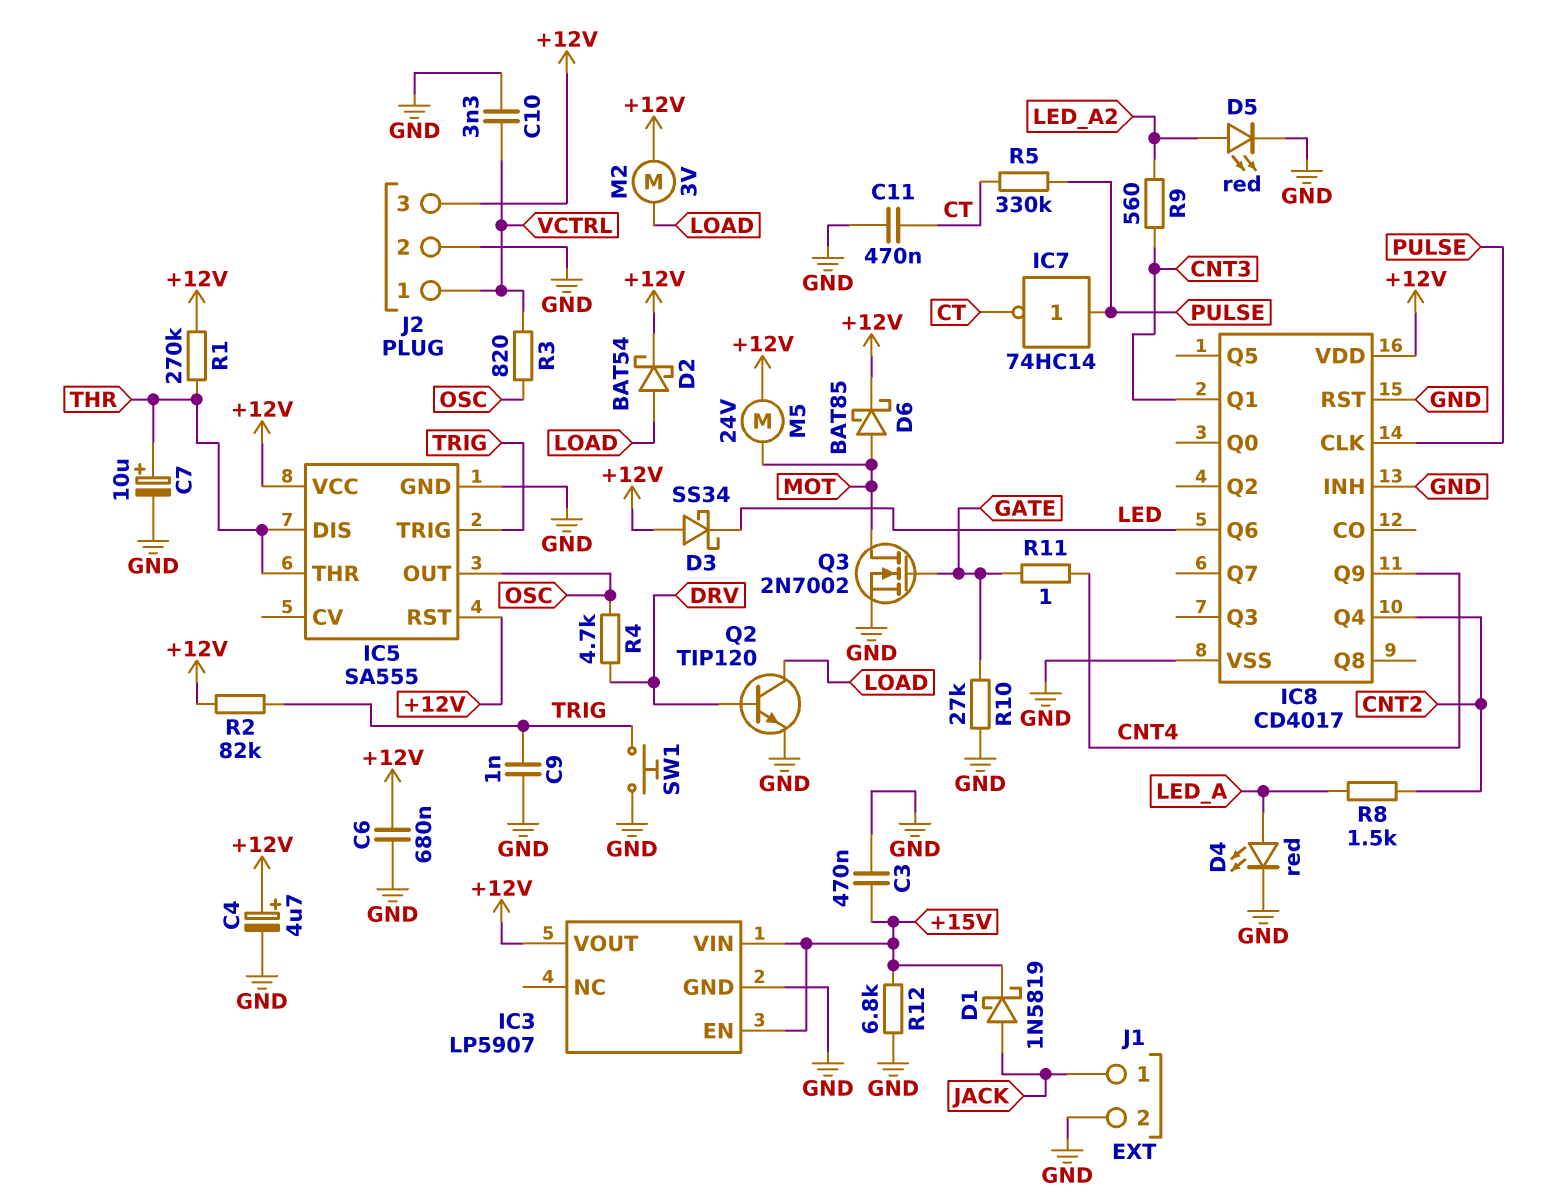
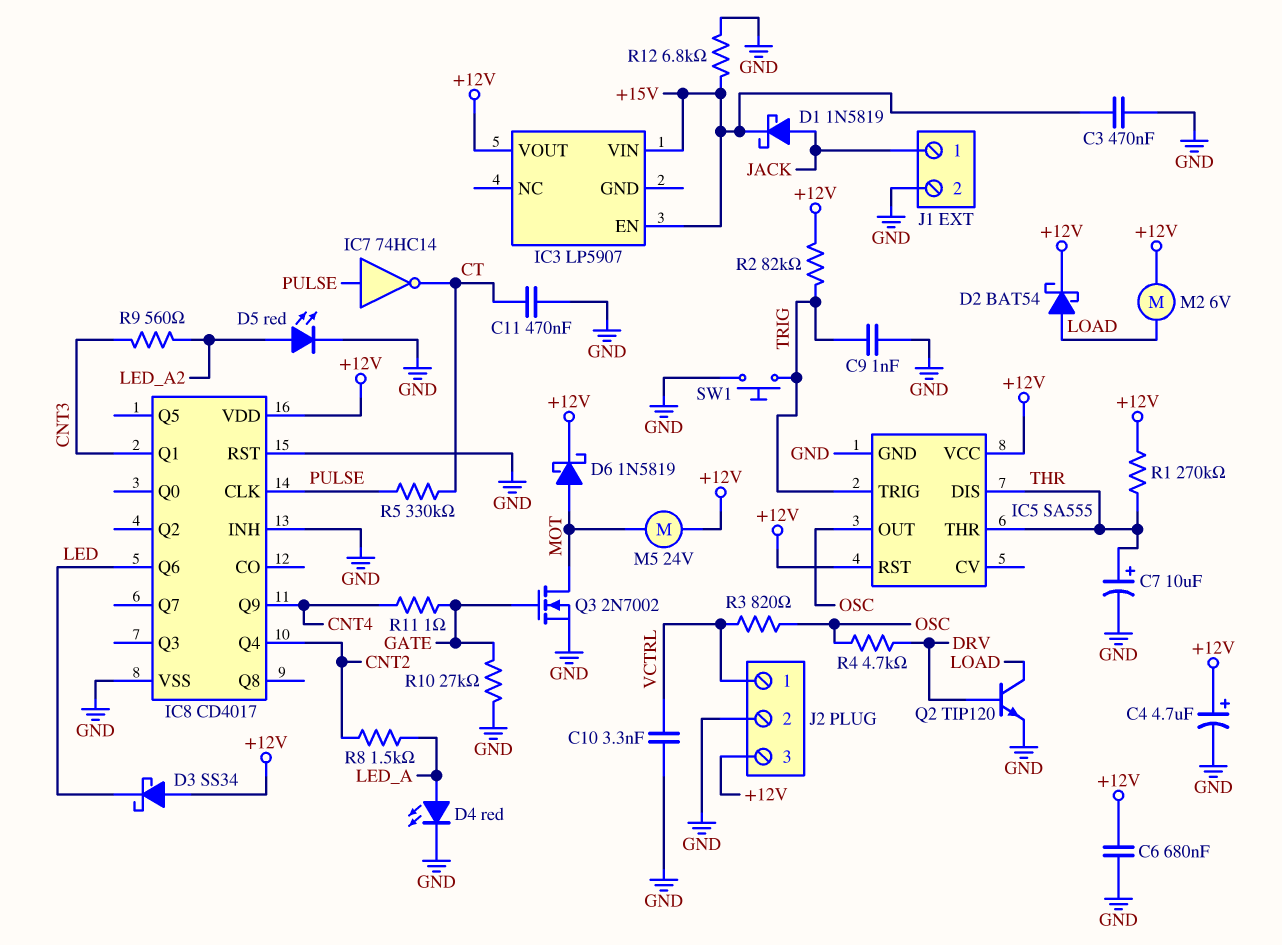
D6: schottky BAT85 (A MOT, K +12V) -> schottky 1N5819 (A MOT, K +12V)
IC3 pin GND: GND -> none
M2: motor 3V (+12V, LOAD) -> motor 6V (+12V, LOAD)

